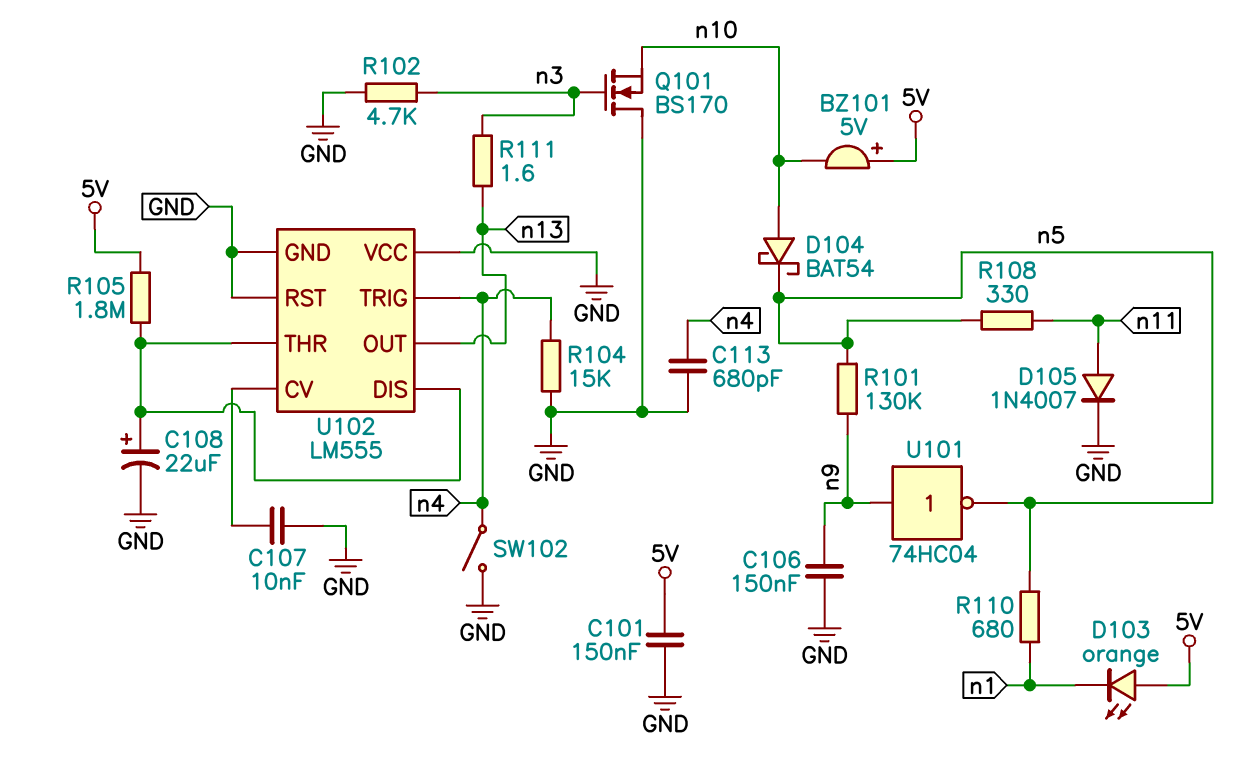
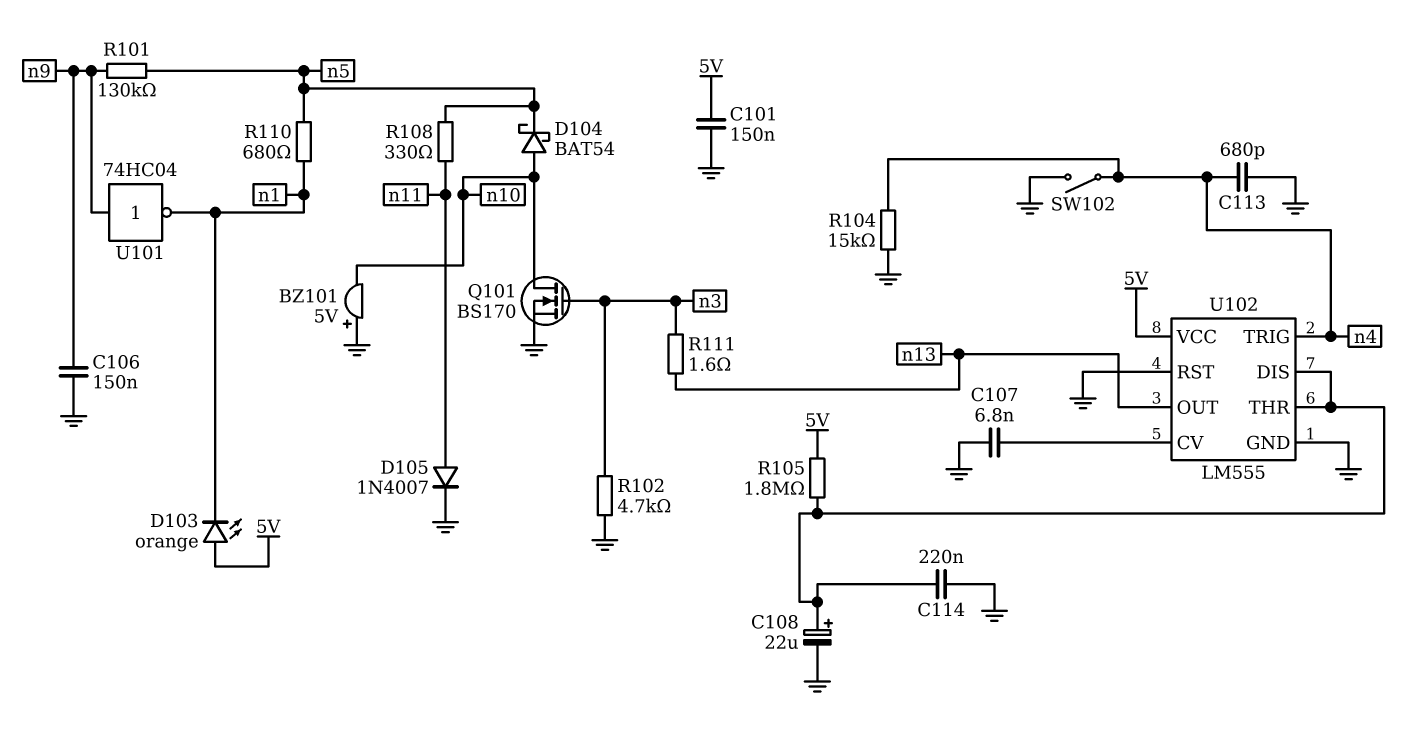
BZ101: buzzer 5V (plus 5V, minus n10) -> buzzer 5V (plus GND, minus n10)
C107: 10nF (GND, U102/CV) -> 6.8nF (GND, U102/CV)
C114: none -> 220nF (GND, U102/DIS)
Q101: NMOS BS170 (G n3, D GND, S n10) -> NMOS BS170 (G n3, D n10, S GND)
U101: NOT 74HC04 (in n9, out n5) -> NOT 74HC04 (in n9, out n1)
U102 pin VCC: GND -> 5V

